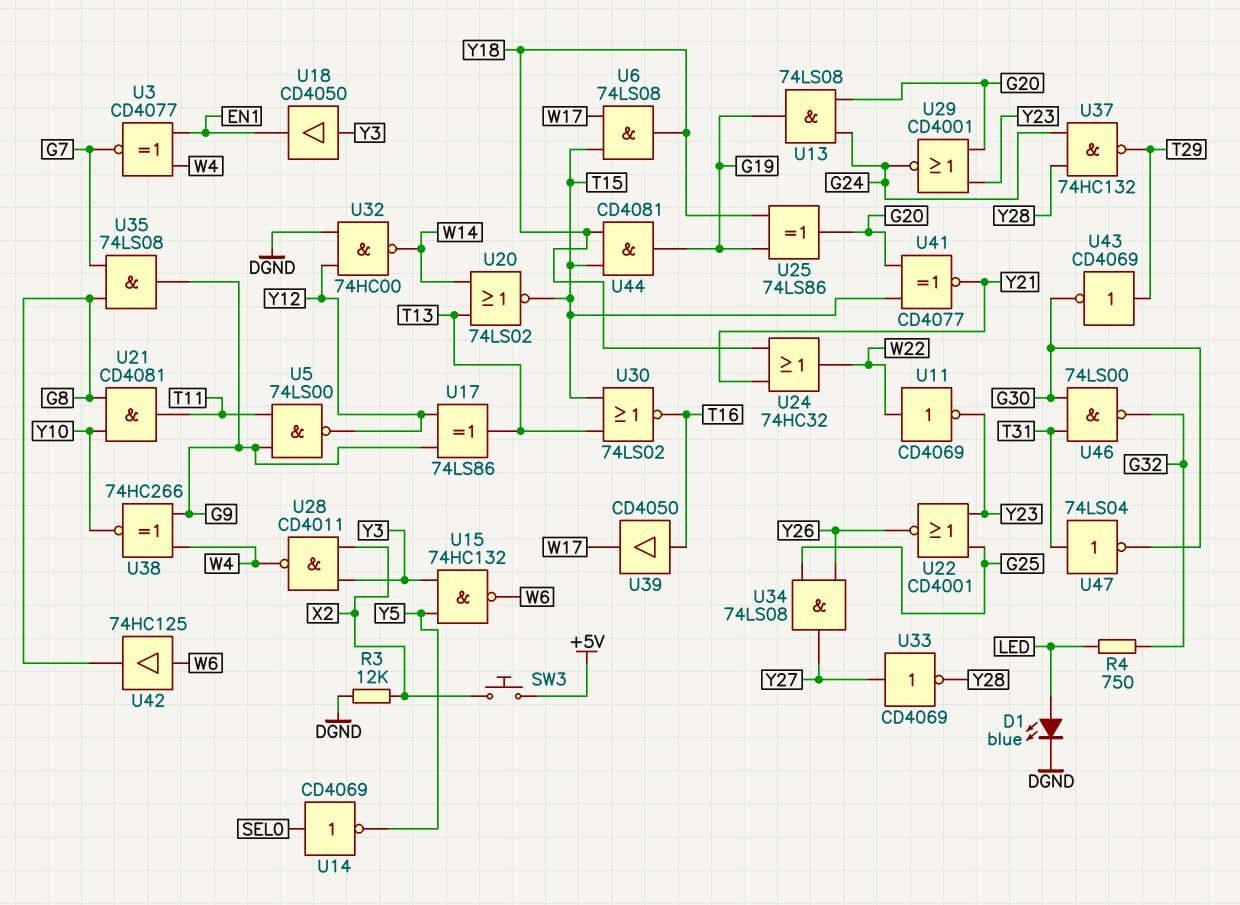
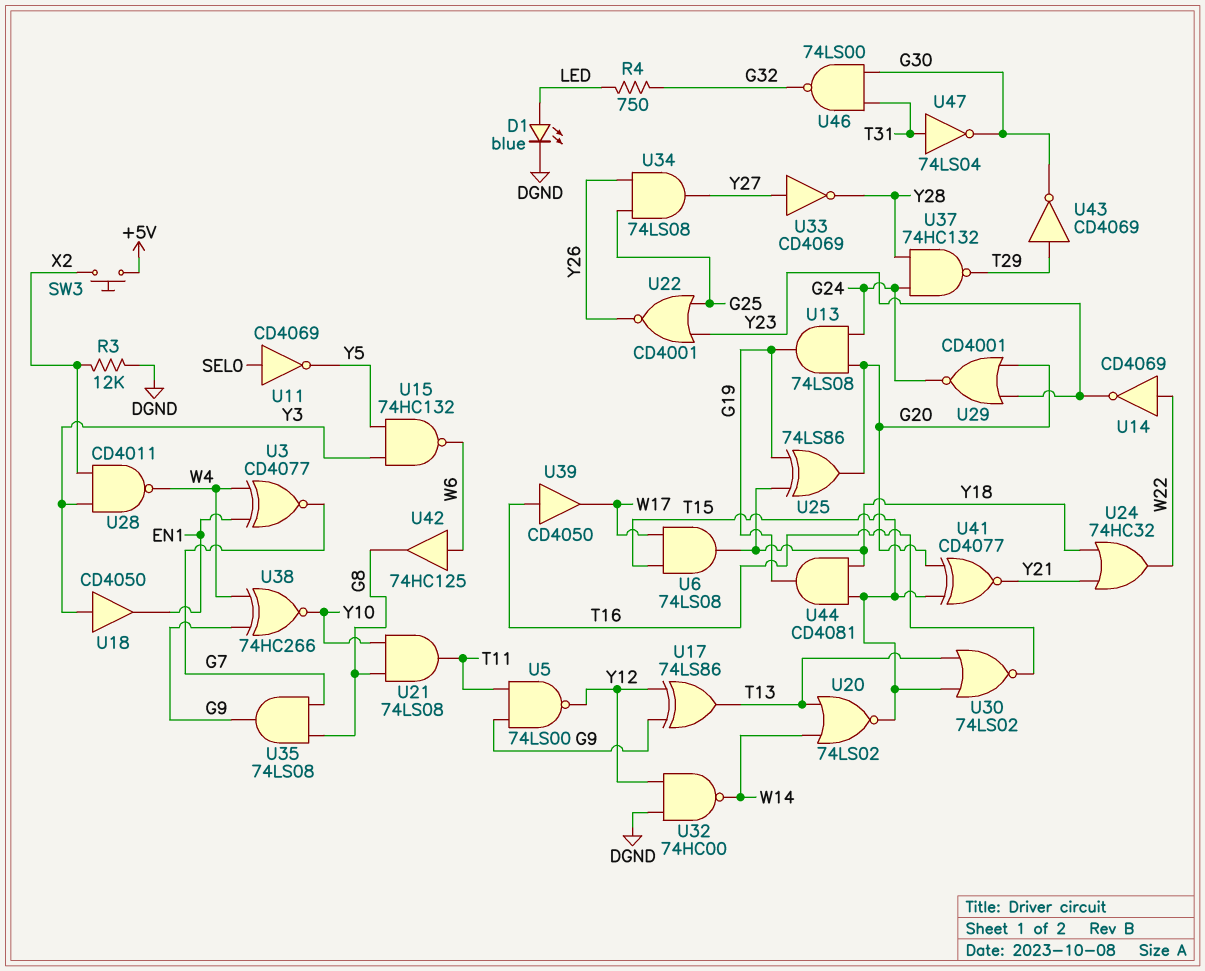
U11: NOT CD4069 (in W22, out Y23) -> NOT CD4069 (in SEL0, out Y5)
U14: NOT CD4069 (in SEL0, out Y5) -> NOT CD4069 (in W22, out Y23)
U21: AND CD4081 (in G8, in Y10, out T11) -> AND 74LS08 (in G8, in Y10, out T11)

